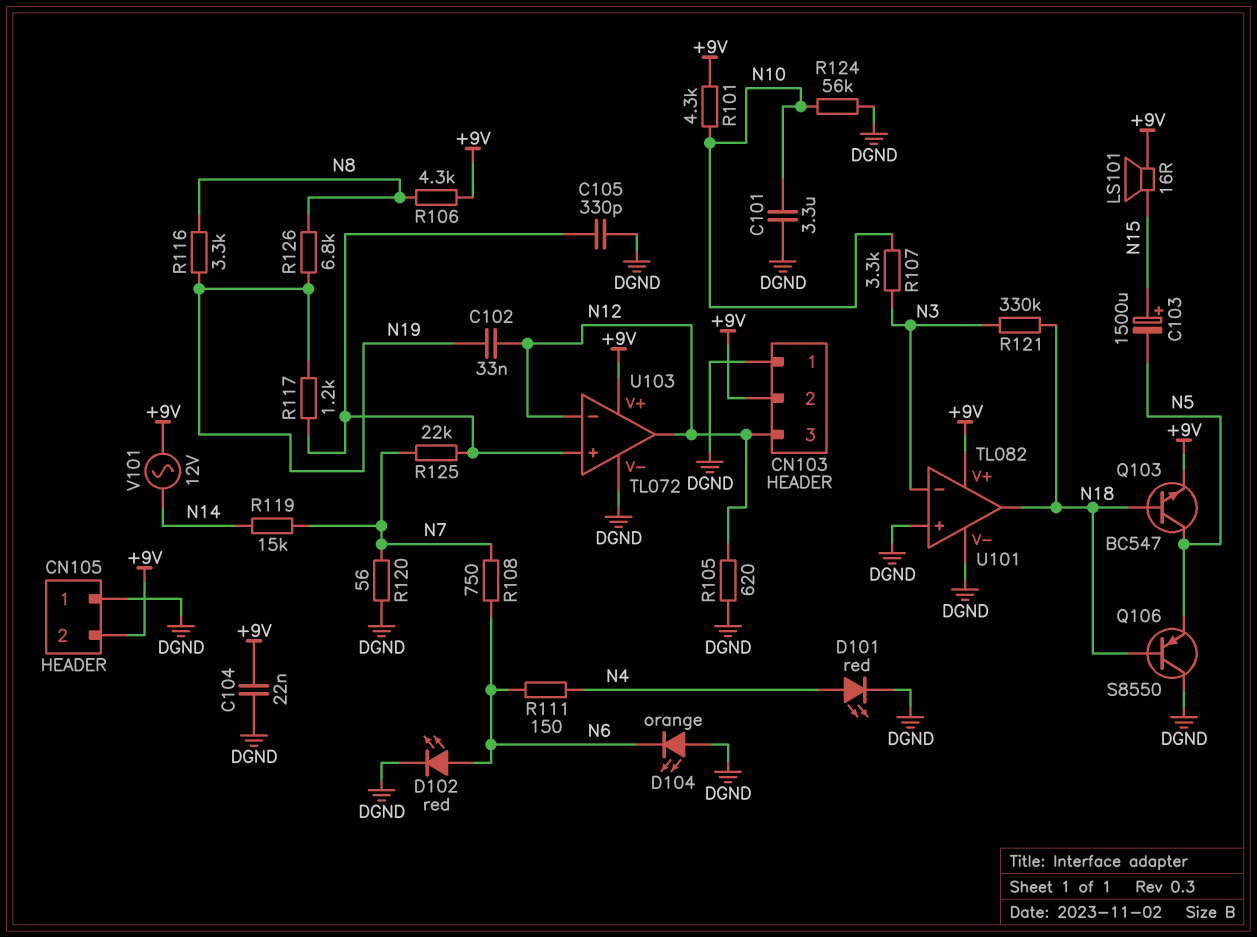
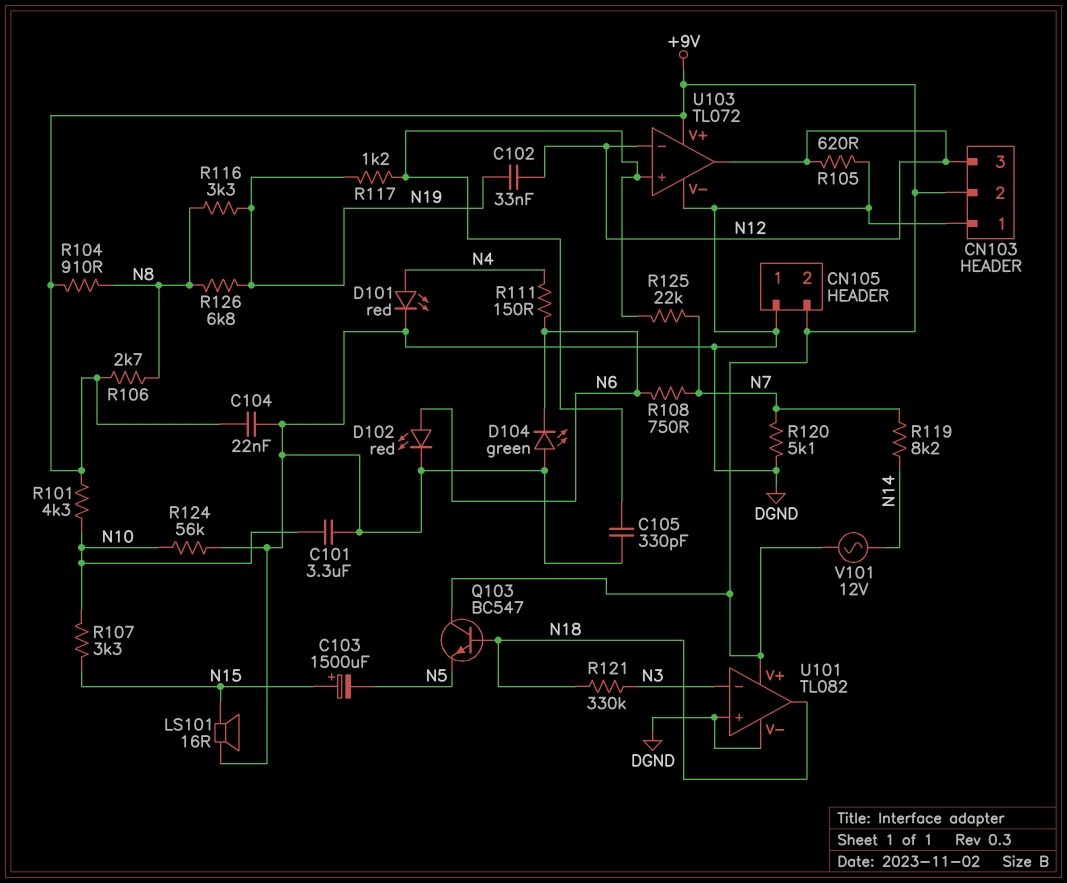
D104: LED orange (A DGND, K N6) -> LED green (A DGND, K N6)
LS101: speaker 16R (+9V, N15) -> speaker 16R (DGND, N15)
Q103: NPN BC547 (B N18, C N5, E +9V) -> NPN BC547 (B N18, C +9V, E N5)
Q106: PNP S8550 (B N18, C DGND, E N5) -> none
R104: none -> 910 (+9V, N8)
R106: 4.3k (+9V, N8) -> 2.7k (+9V, N8)
R107: 3.3k (N3, N10) -> 3.3k (N10, N15)
R119: 15k (N7, N14) -> 8.2k (N7, N14)
R120: 56 (DGND, N7) -> 5.1k (DGND, N7)

